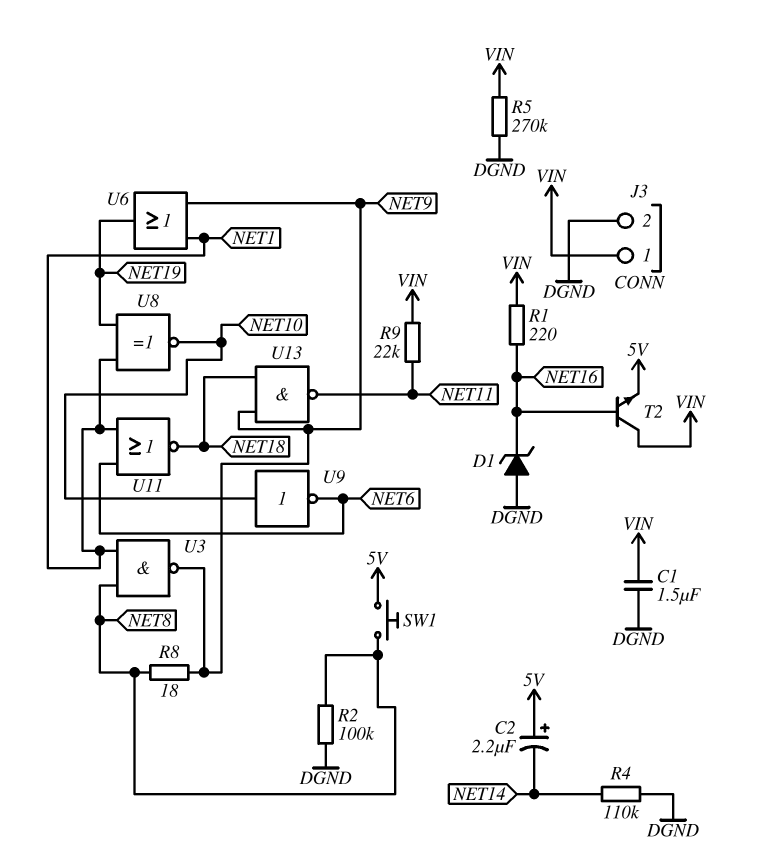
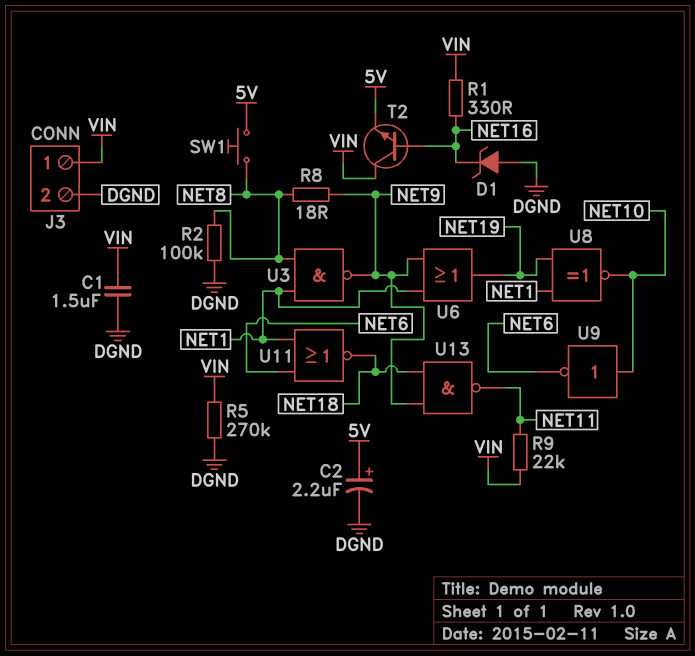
C2: 2.2uF (plus 5V, minus NET14) -> 2.2uF (plus 5V, minus DGND)
R1: 220 (NET16, VIN) -> 330 (NET16, VIN)
R4: 110k (DGND, NET14) -> none

